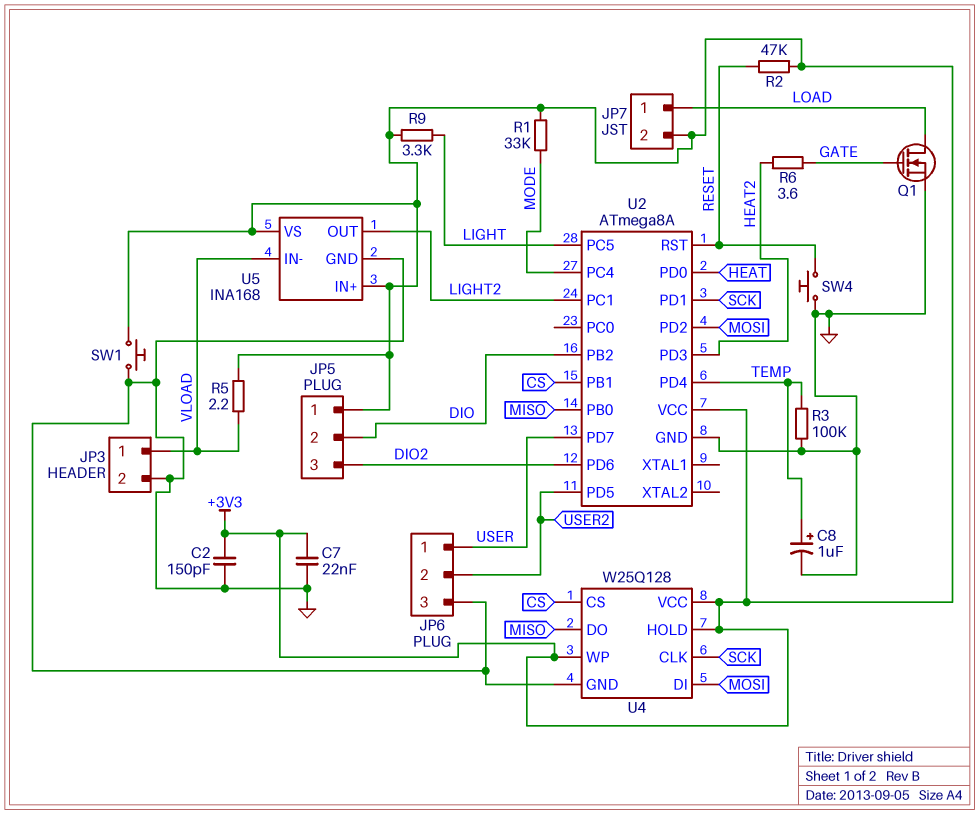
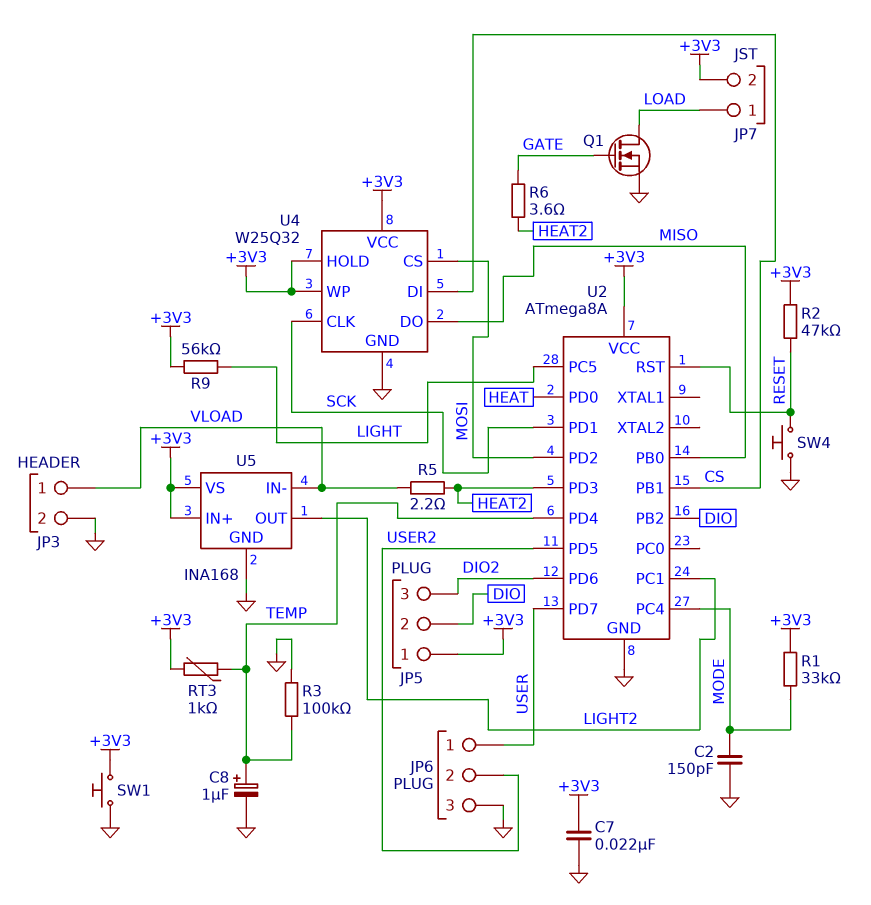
C2: 150pF (+3V3, GND) -> 150pF (GND, MODE)
R5: 2.2 (+3V3, VLOAD) -> 2.2 (HEAT2, VLOAD)
R9: 3.3k (+3V3, LIGHT) -> 56k (+3V3, LIGHT)
RT3: none -> 1k (+3V3, TEMP)
U4: W25Q128 -> W25Q32
U4 pin CS: CS -> MOSI
U4 pin DI: MOSI -> CS

